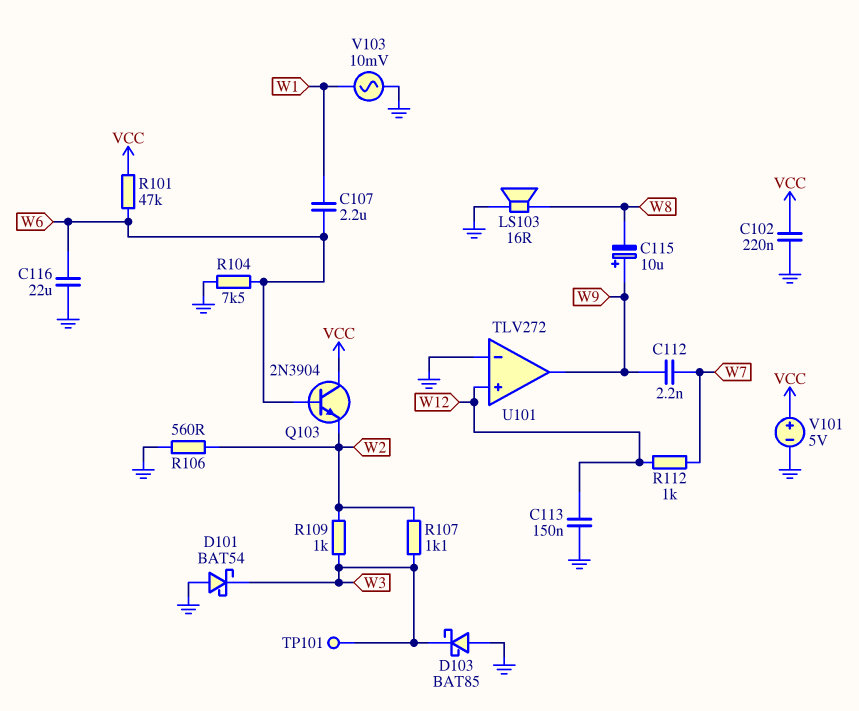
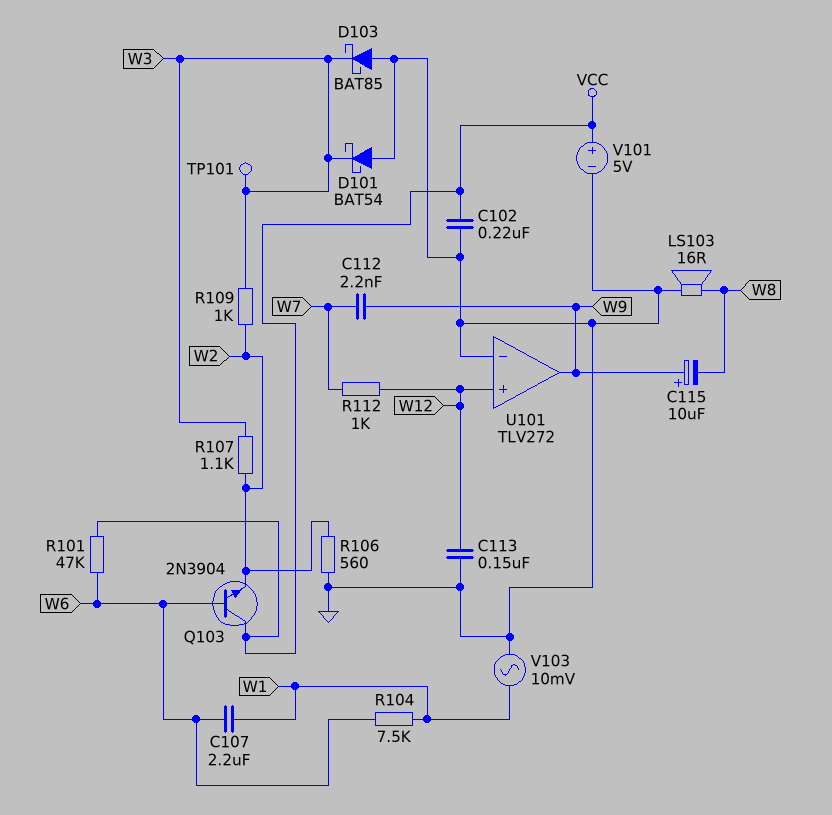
C116: 22uF (GND, W6) -> none
R104: 7.5k (GND, W6) -> 7.5k (W1, W6)

